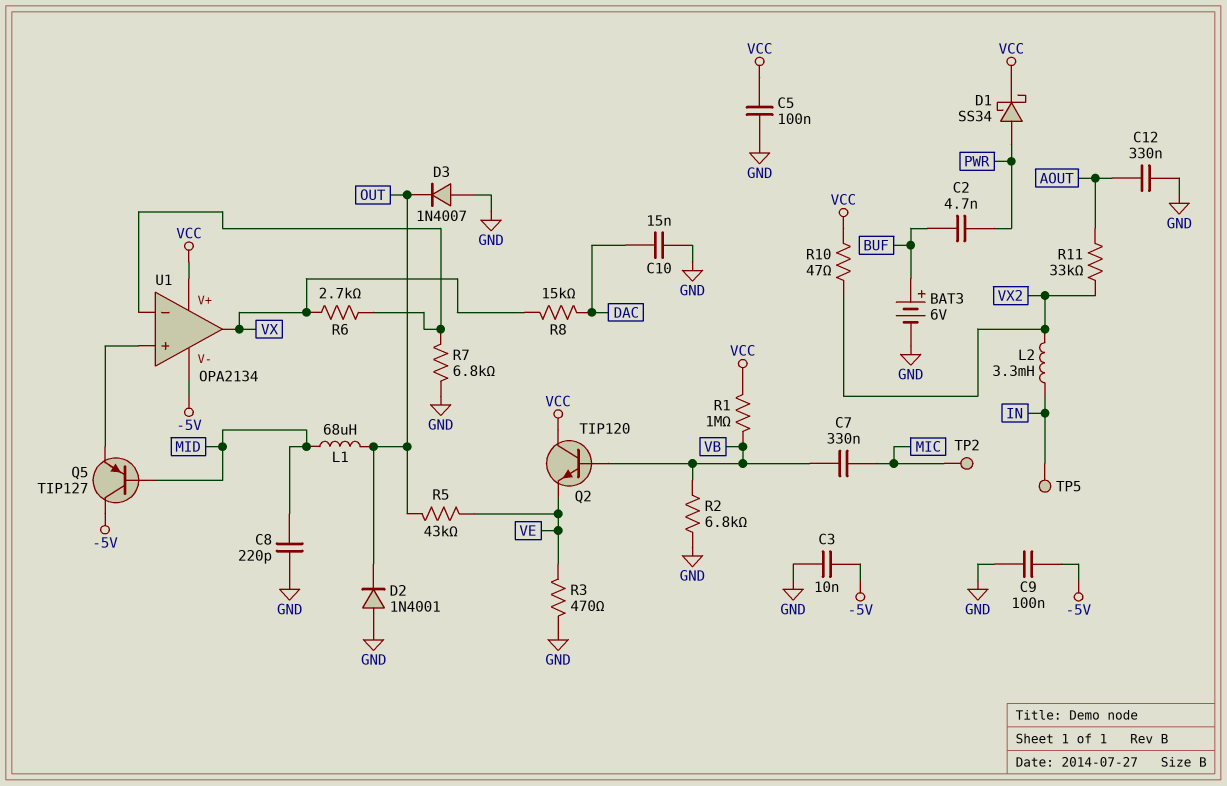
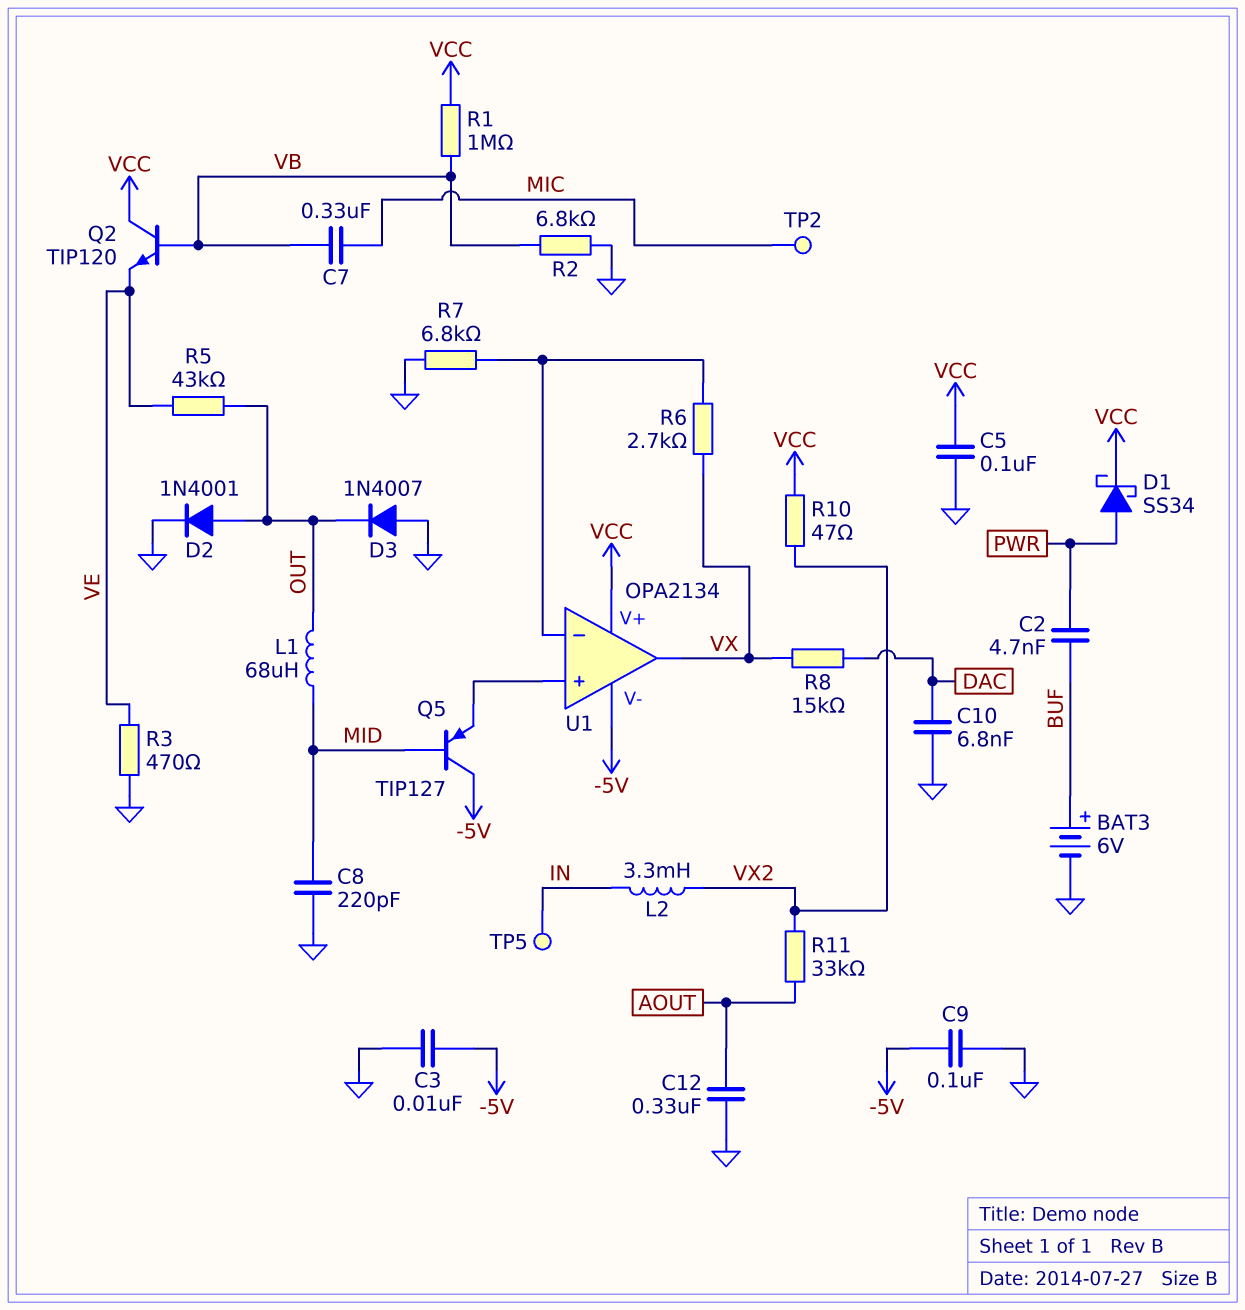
C10: 15nF (DAC, GND) -> 6.8nF (DAC, GND)
D2: diode 1N4001 (A GND, K OUT) -> diode 1N4001 (A OUT, K GND)

